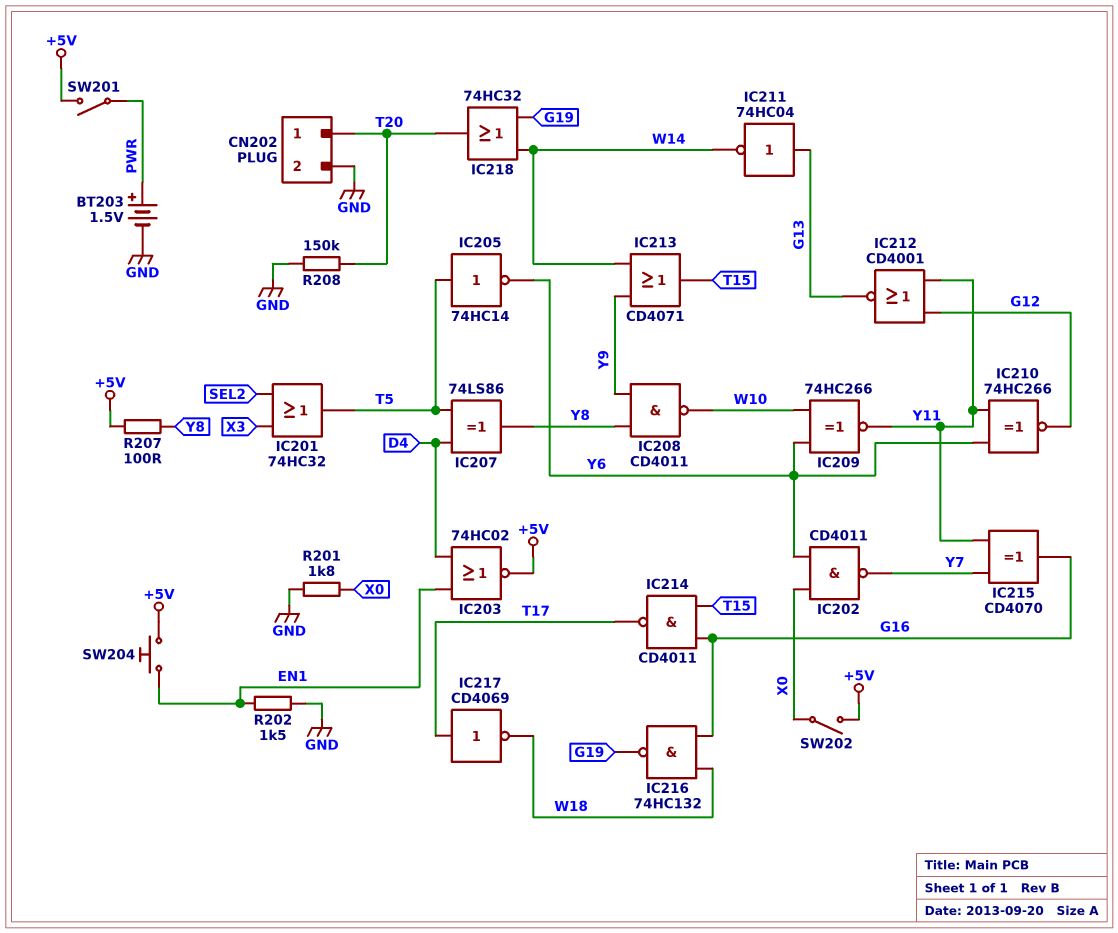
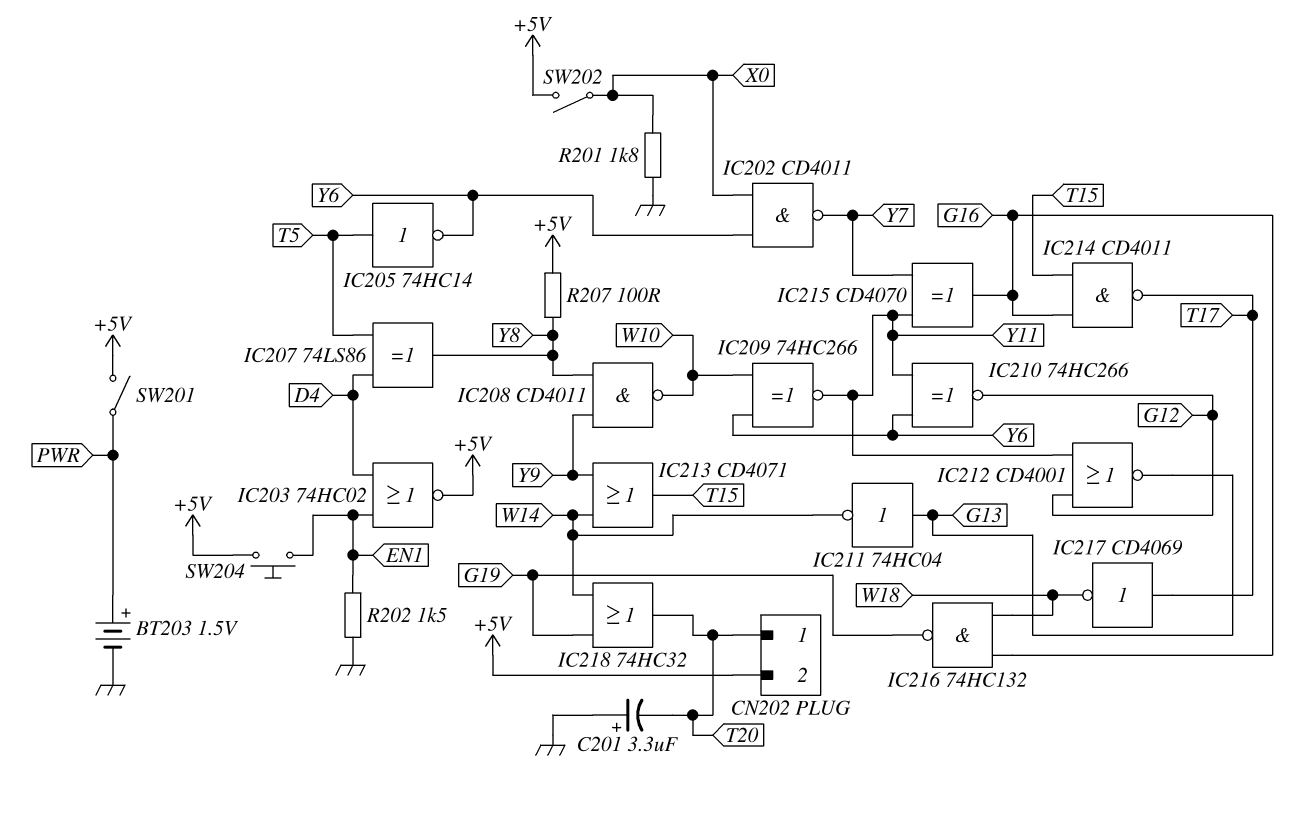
C201: none -> 3.3uF (plus GND, minus T20)
CN202 pin 2: GND -> +5V
IC201: OR 74HC32 (in SEL2, in X3, out T5) -> none
R208: 150k (GND, T20) -> none

